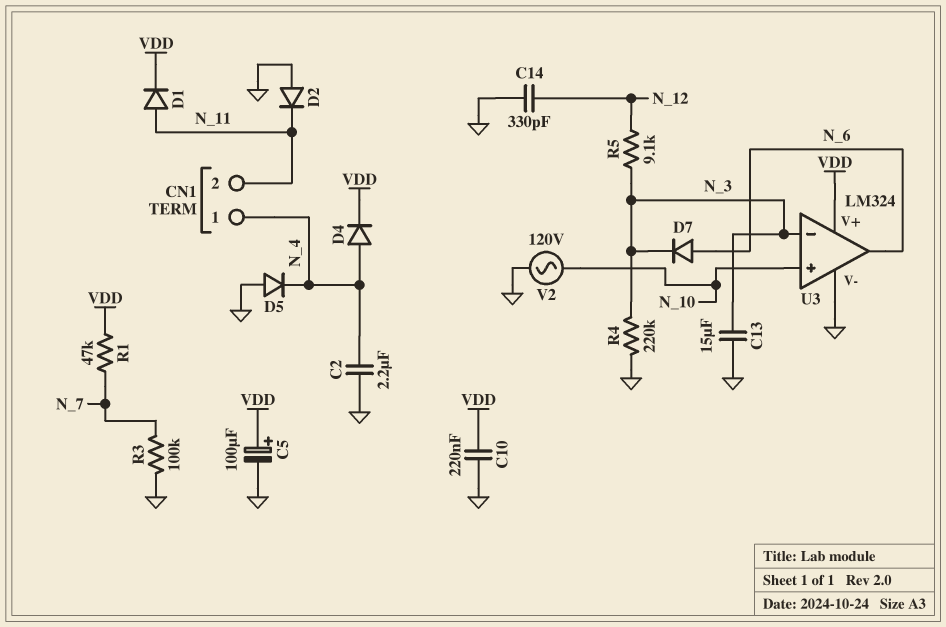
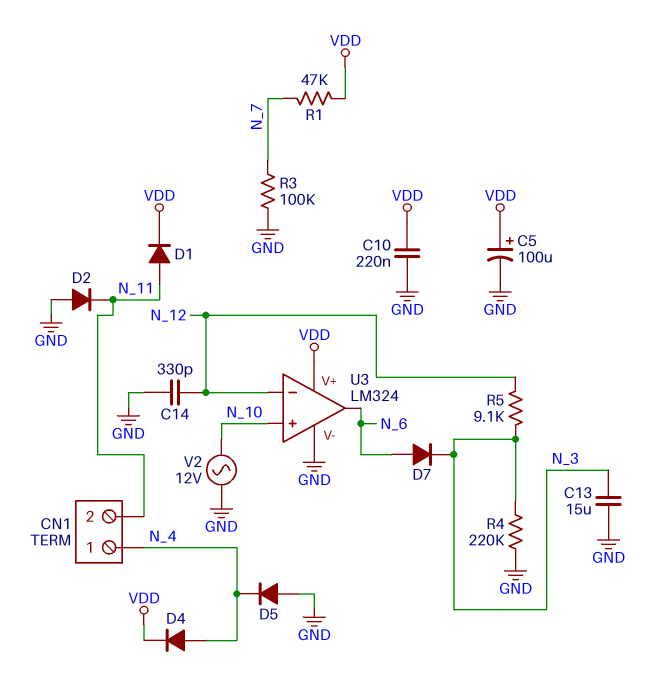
C2: 2.2uF (GND, N_4) -> none
U3 pin in-: N_3 -> N_12
V2: AC 120V (GND, N_10) -> AC 12V (GND, N_10)

